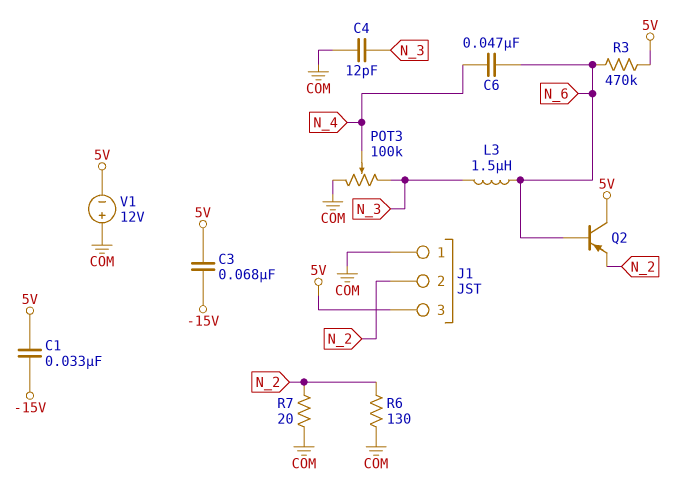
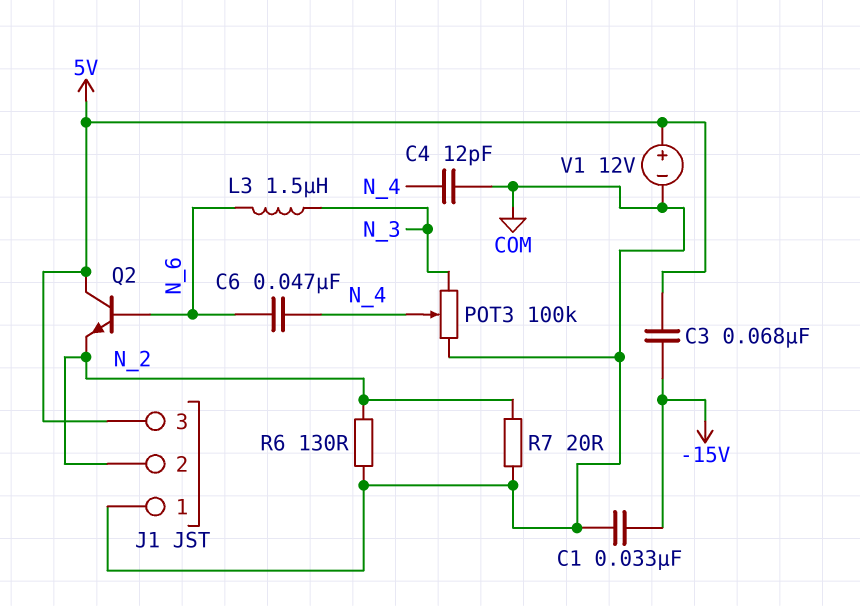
C1: 33nF (-15V, 5V) -> 33nF (-15V, COM)
C4: 12pF (COM, N_3) -> 12pF (COM, N_4)
Q2: PNP (B N_6, C 5V, E N_2) -> NPN (B N_6, C 5V, E N_2)
R3: 470k (5V, N_6) -> none
V1: 12V (plus COM, minus 5V) -> 12V (plus 5V, minus COM)

